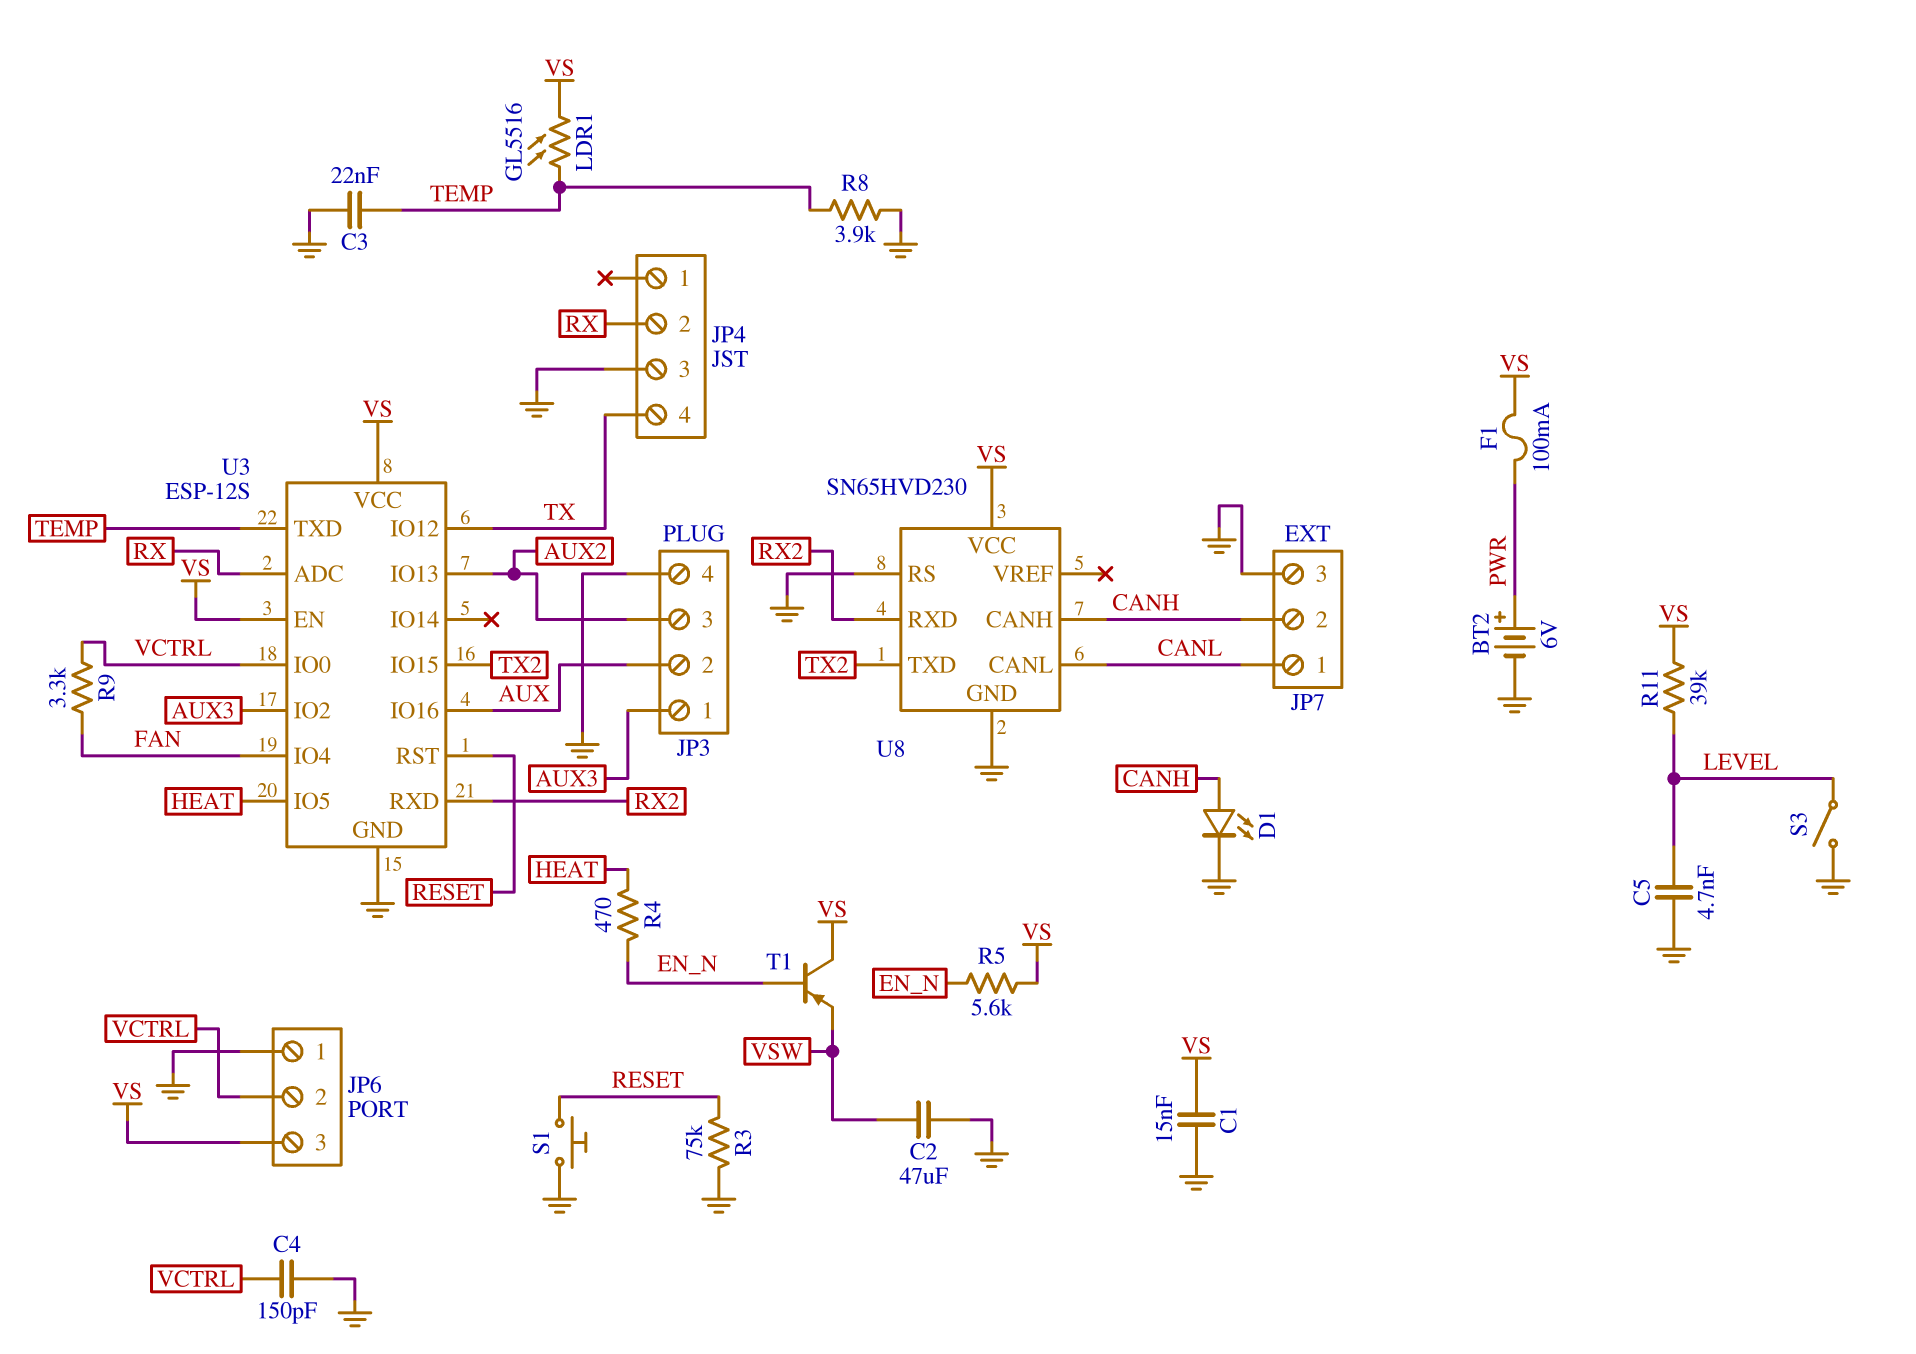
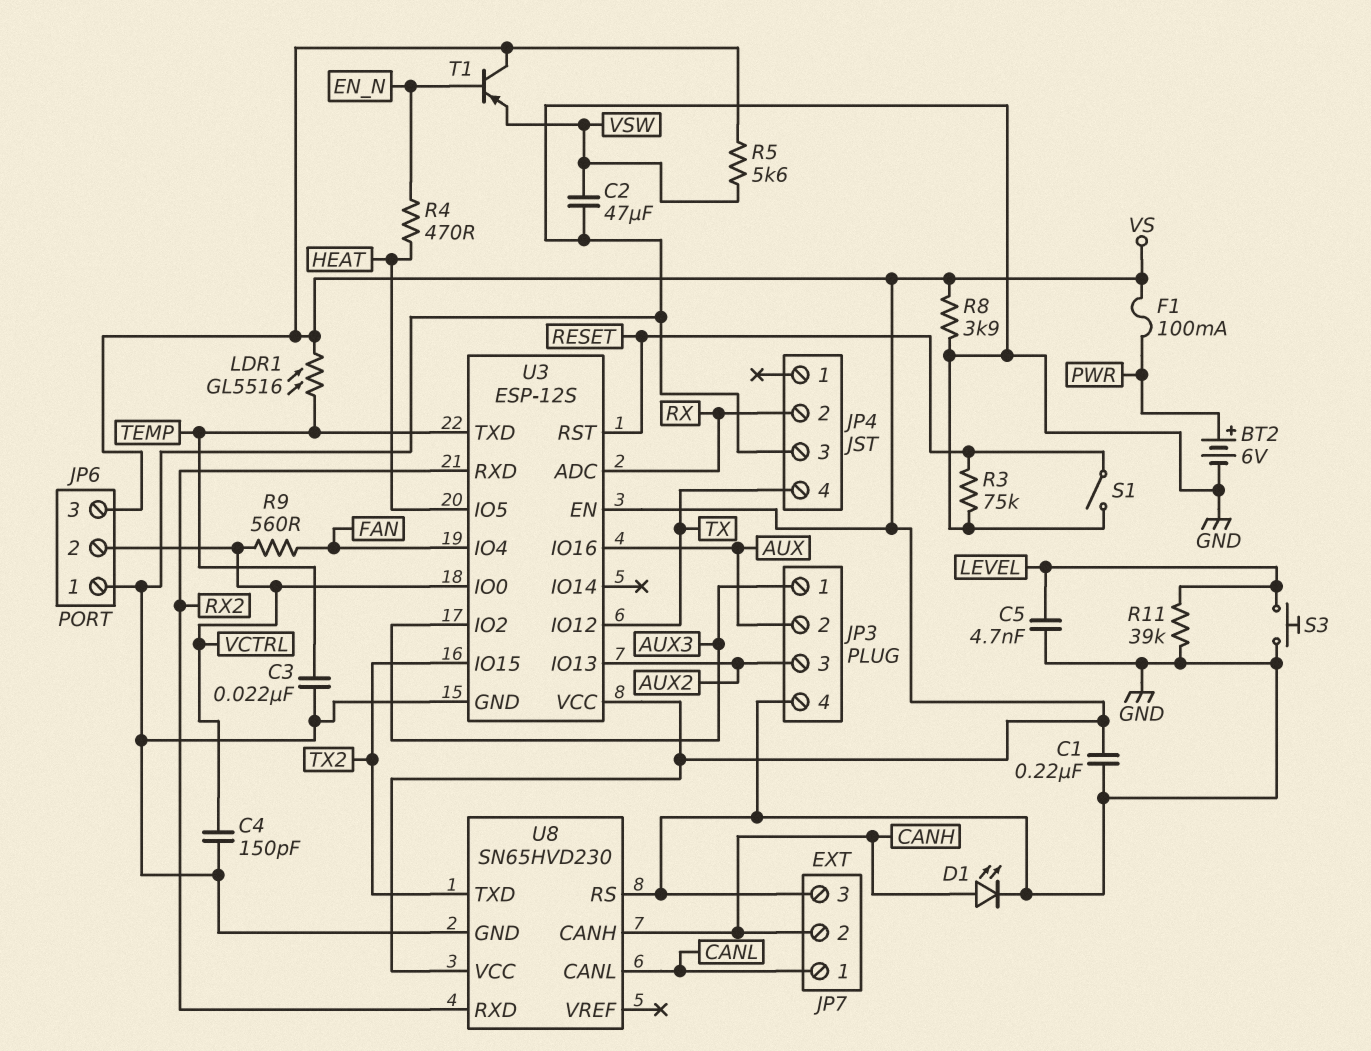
C1: 15nF (GND, VS) -> 220nF (GND, VS)
R5: 5.6k (EN_N, VS) -> 5.6k (VS, VSW)
R8: 3.9k (GND, TEMP) -> 3.9k (GND, VS)
R9: 3.3k (FAN, VCTRL) -> 560 (FAN, VCTRL)
R11: 39k (LEVEL, VS) -> 39k (GND, LEVEL)
S1: button (GND, RESET) -> switch (GND, RESET)
S3: switch (GND, LEVEL) -> button (GND, LEVEL)

